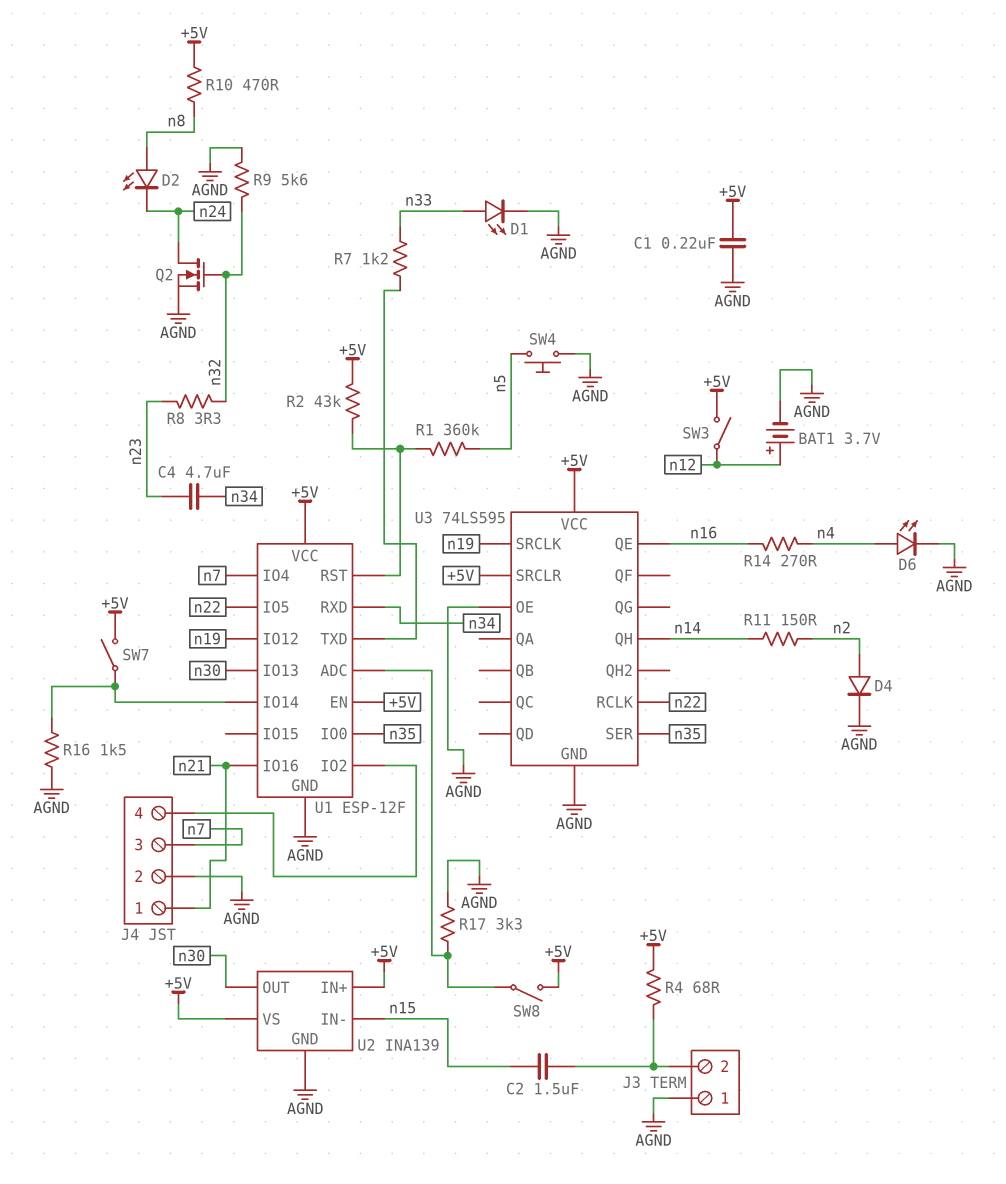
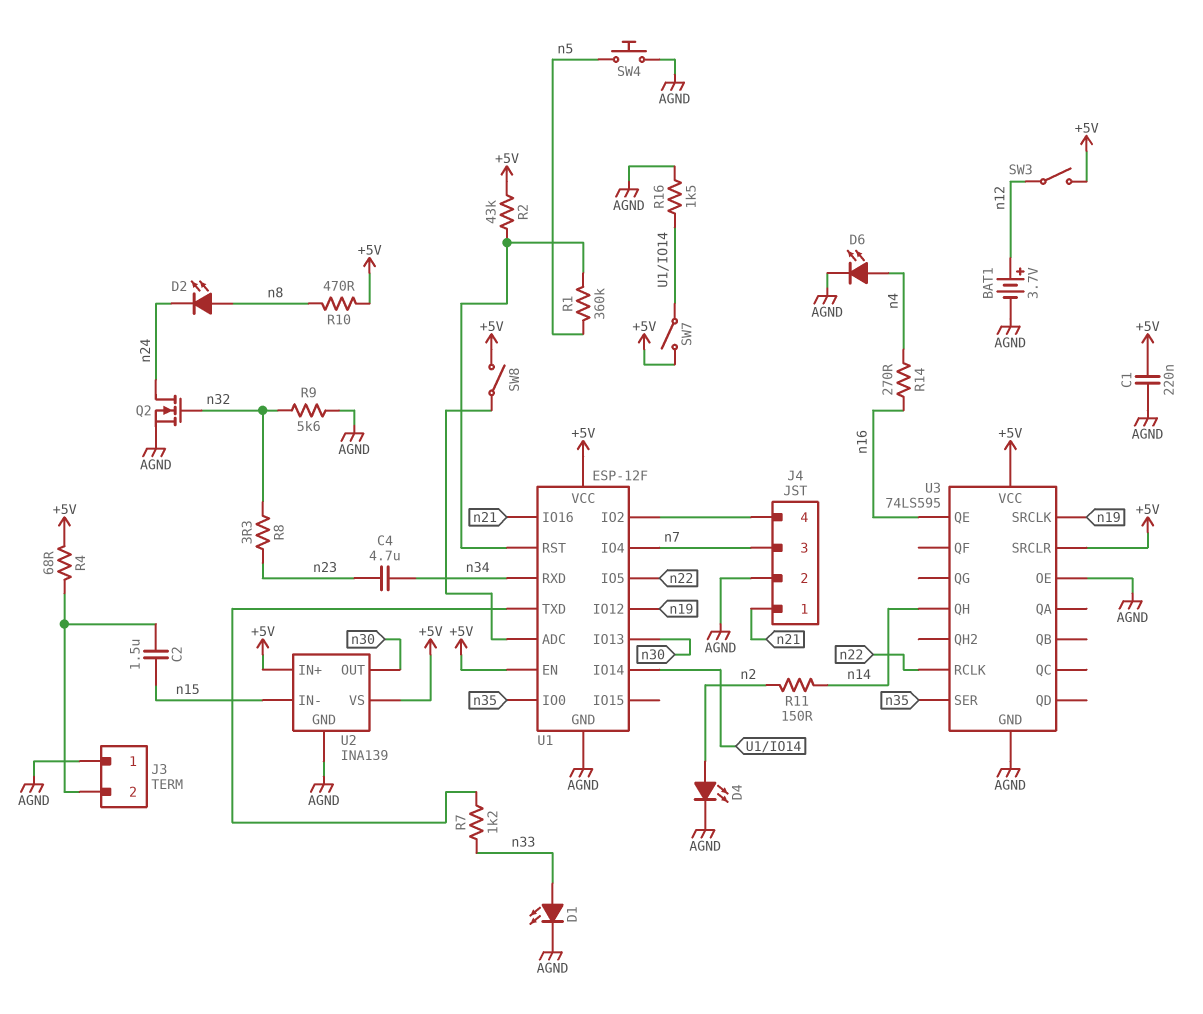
D4: diode (A n2, K AGND) -> LED (A n2, K AGND)
R17: 3.3k (AGND, U1/ADC) -> none

